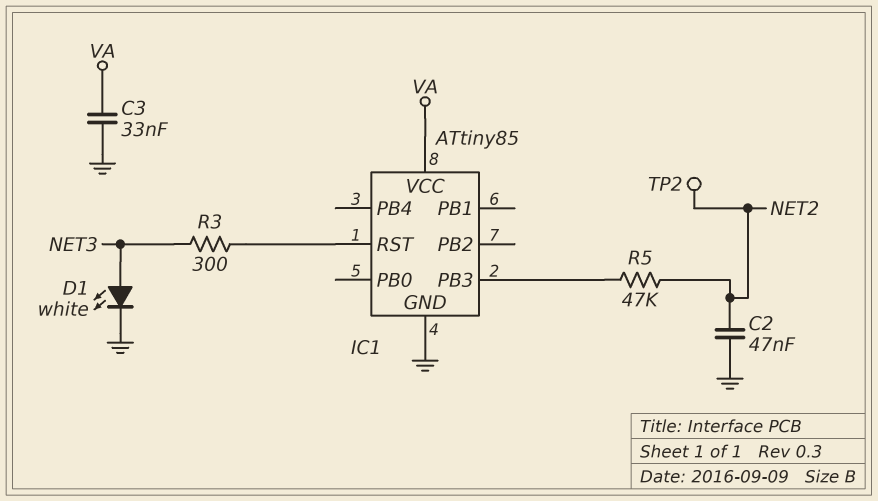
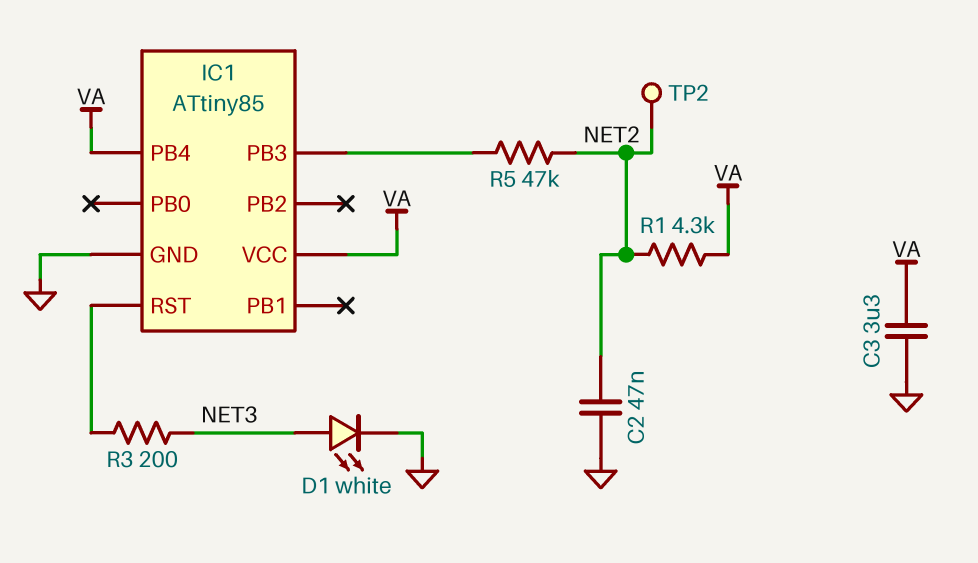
C3: 33nF (GND, VA) -> 3.3uF (GND, VA)
IC1 pin PB4: none -> VA
R1: none -> 4.3k (NET2, VA)
R3: 300 (IC1/RST, NET3) -> 200 (IC1/RST, NET3)

